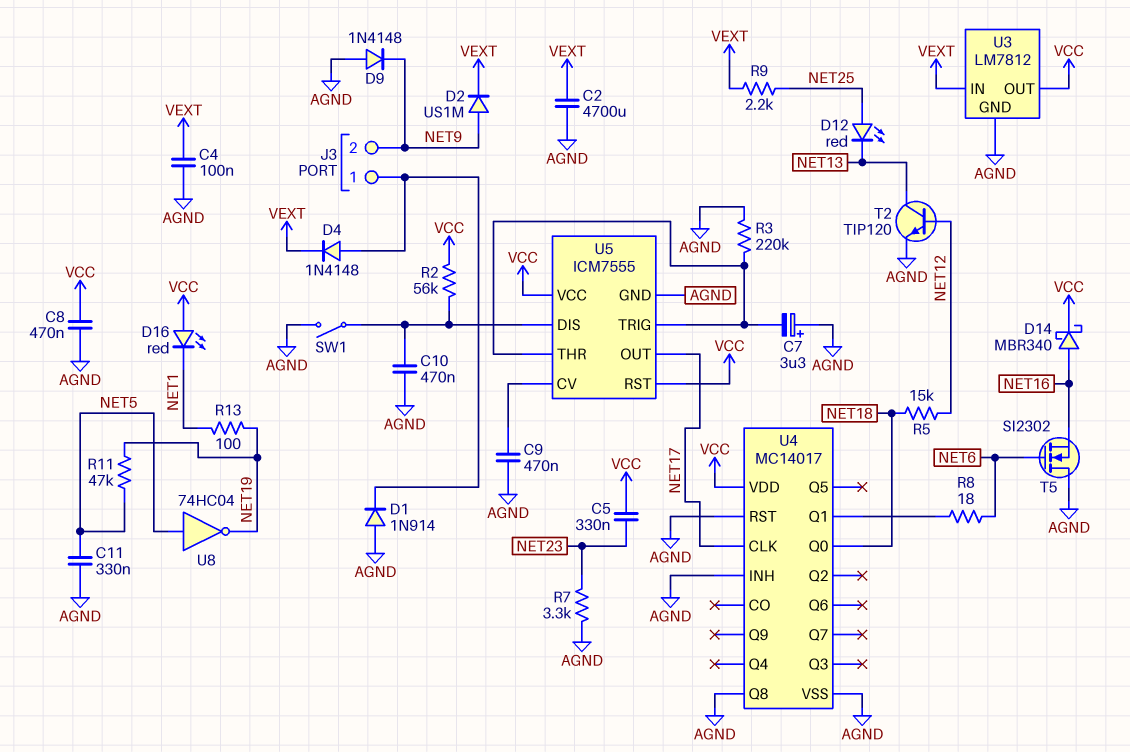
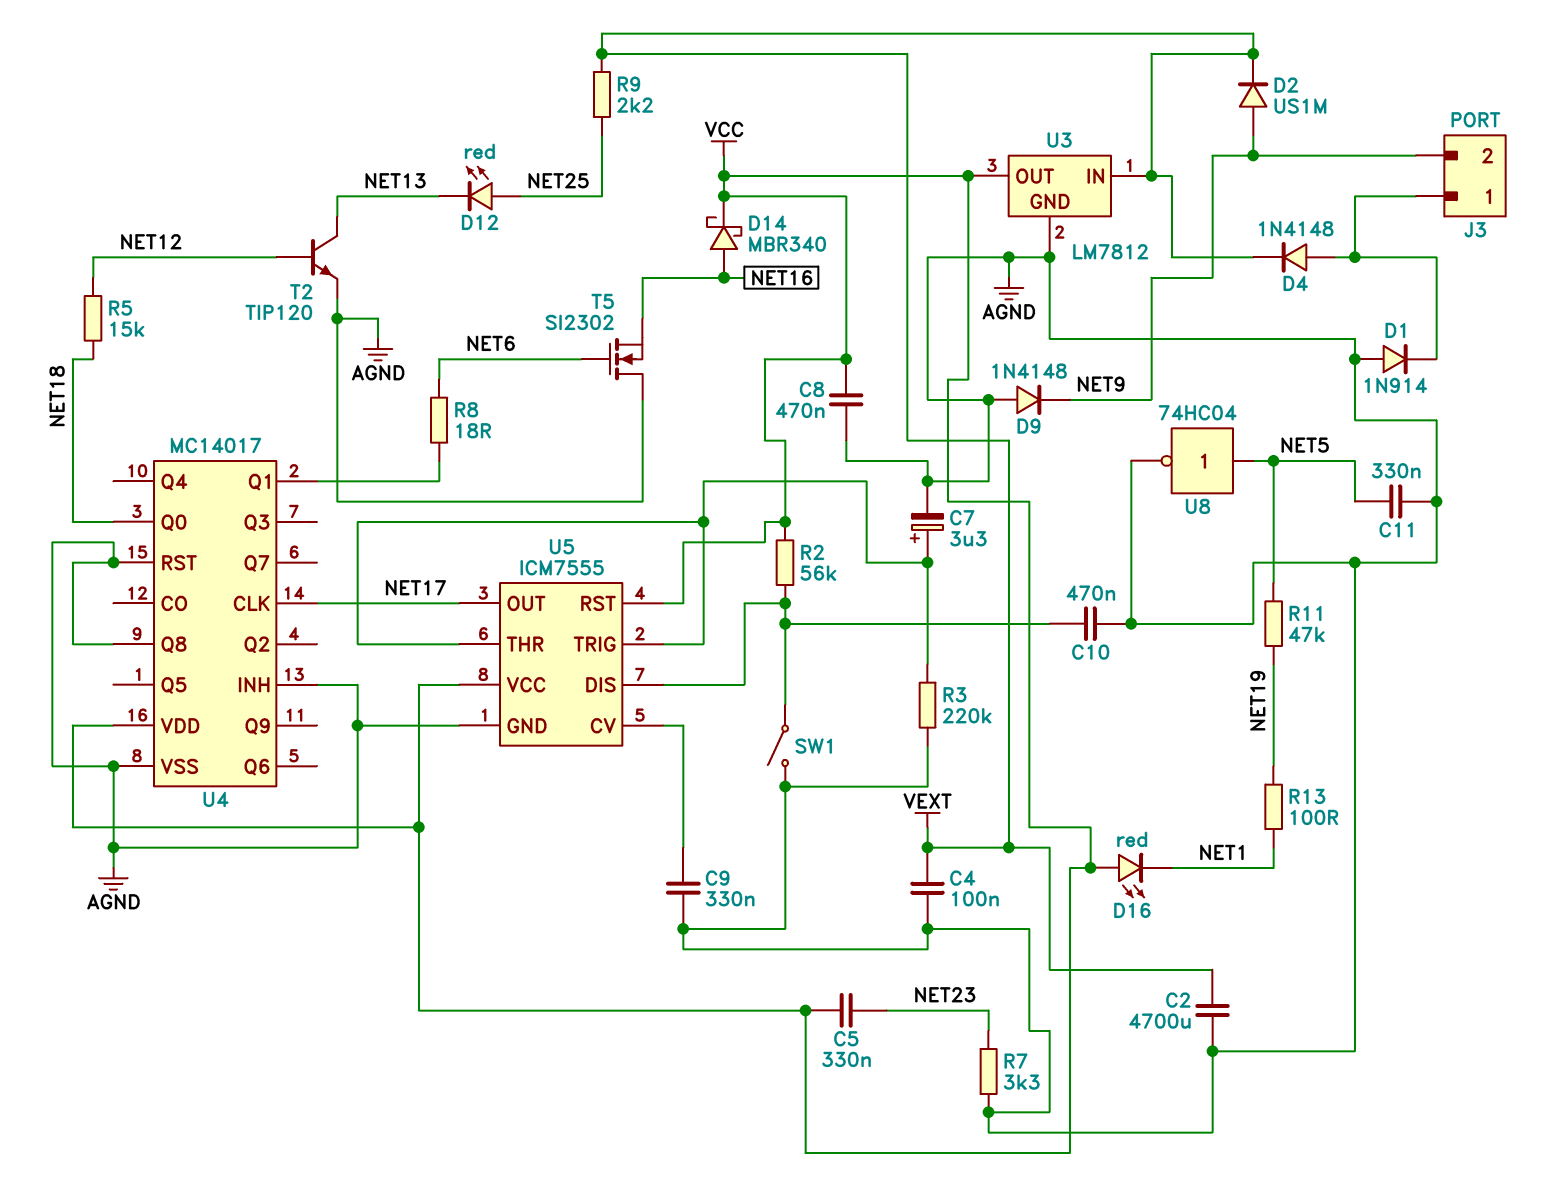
C7: 3.3uF (plus AGND, minus U5/THR) -> 3.3uF (plus U5/THR, minus AGND)
C9: 470nF (AGND, U5/CV) -> 330nF (AGND, U5/CV)
U8: NOT 74HC04 (in NET5, out NET19) -> NOT 74HC04 (in NET5, out AGND)

